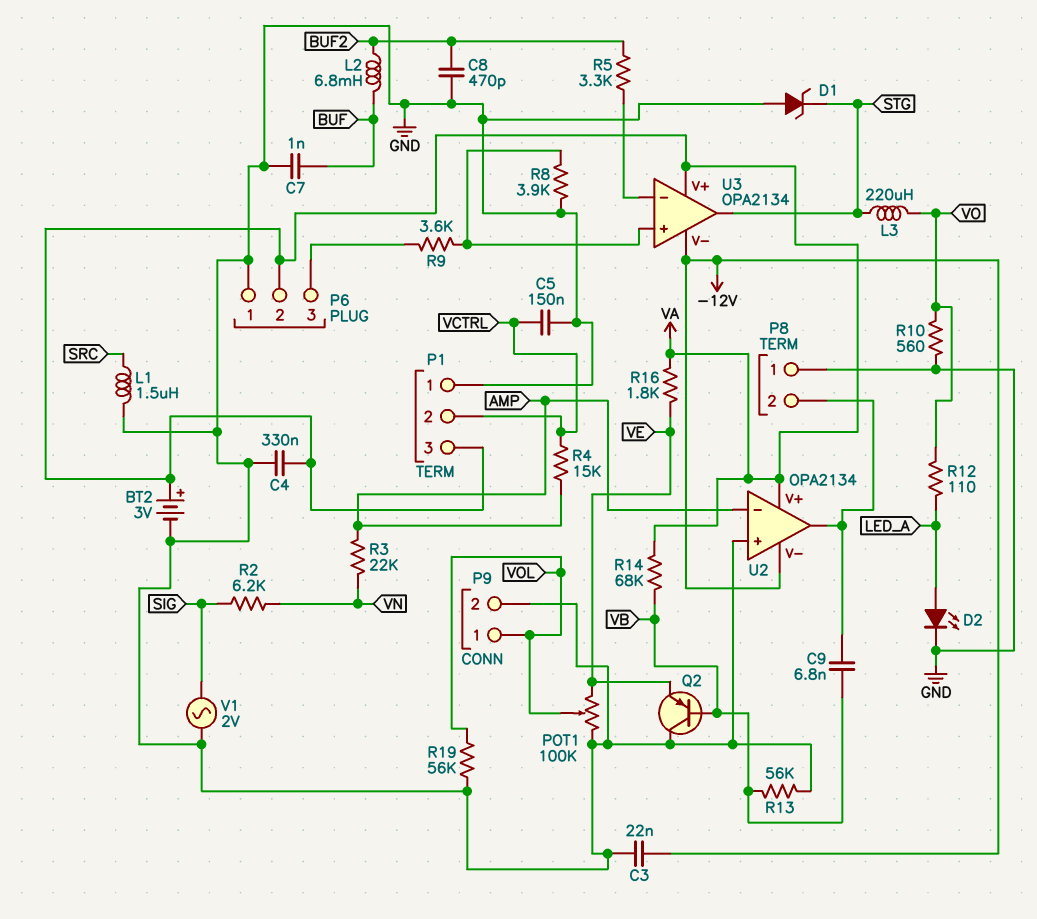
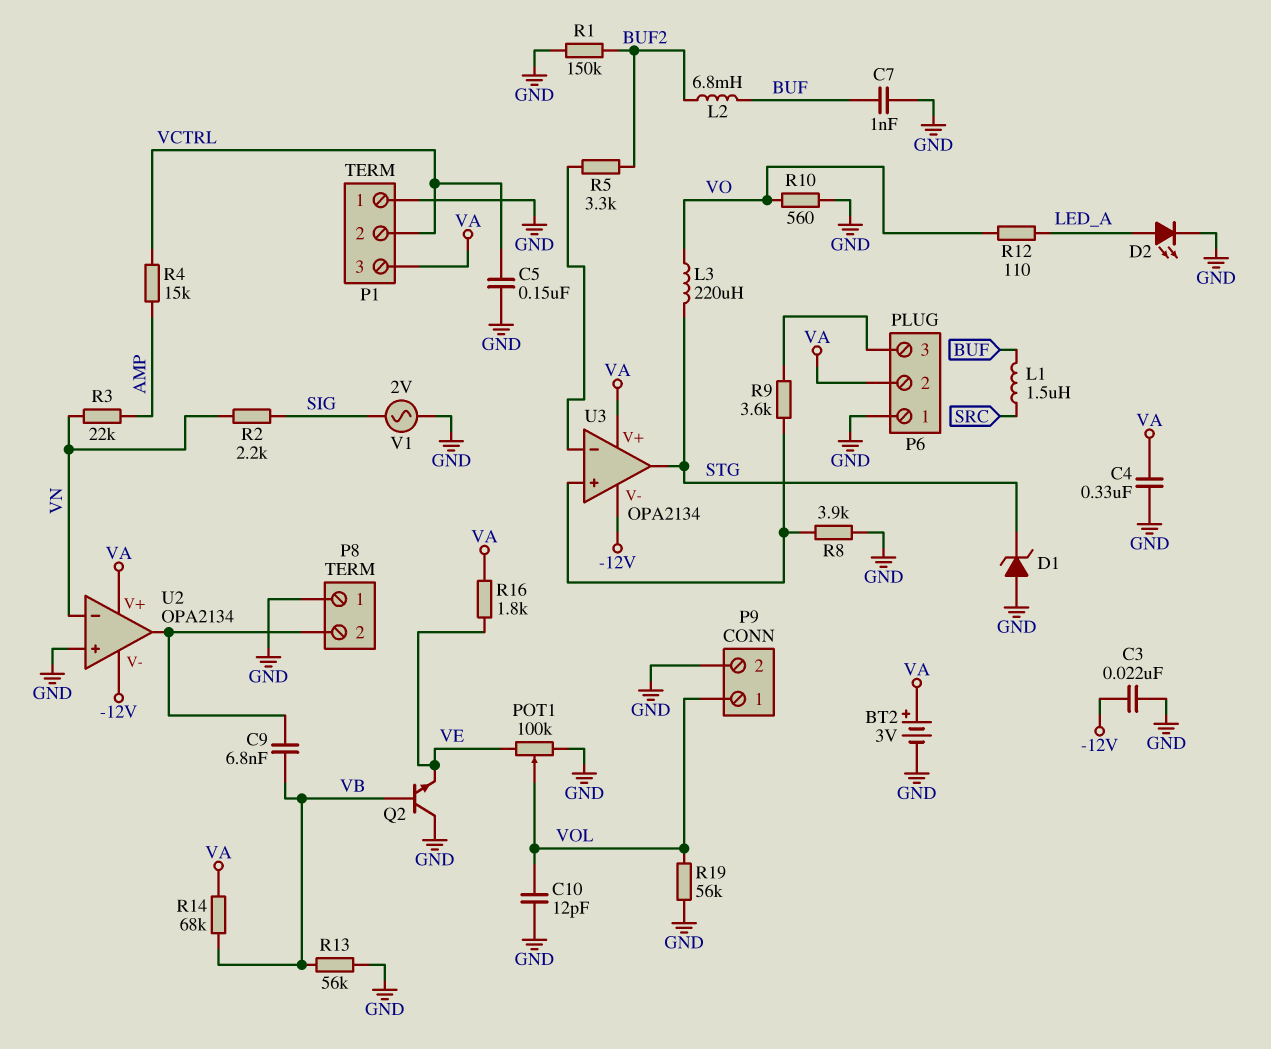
C8: 470pF (BUF2, GND) -> none
C10: none -> 12pF (GND, VOL)
L1: 1.5uH (GND, SRC) -> 1.5uH (BUF, SRC)
Q2: PNP (B VB, C GND, E VE) -> NPN (B VB, C GND, E VE)
R1: none -> 150k (BUF2, GND)
R2: 6.2k (SIG, VN) -> 2.2k (SIG, VN)
U2 pin in-: AMP -> VN

